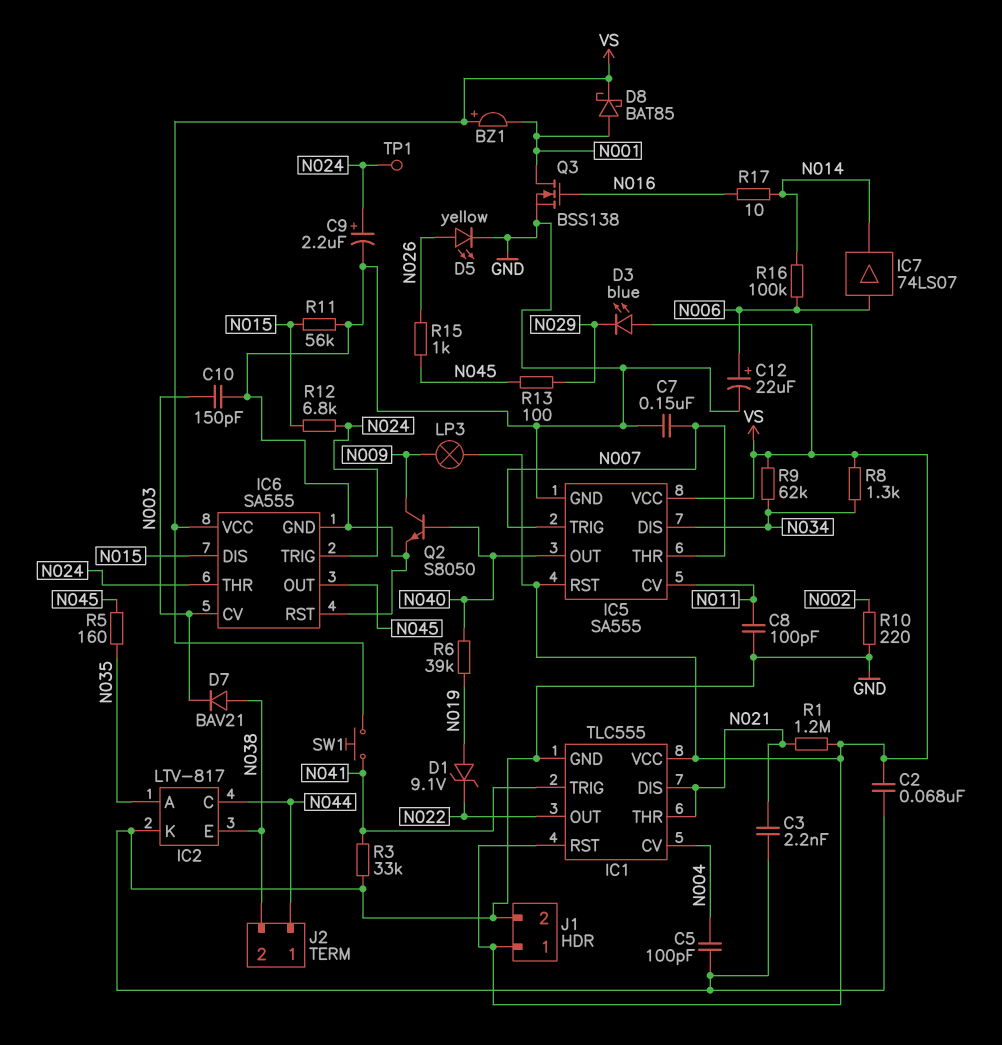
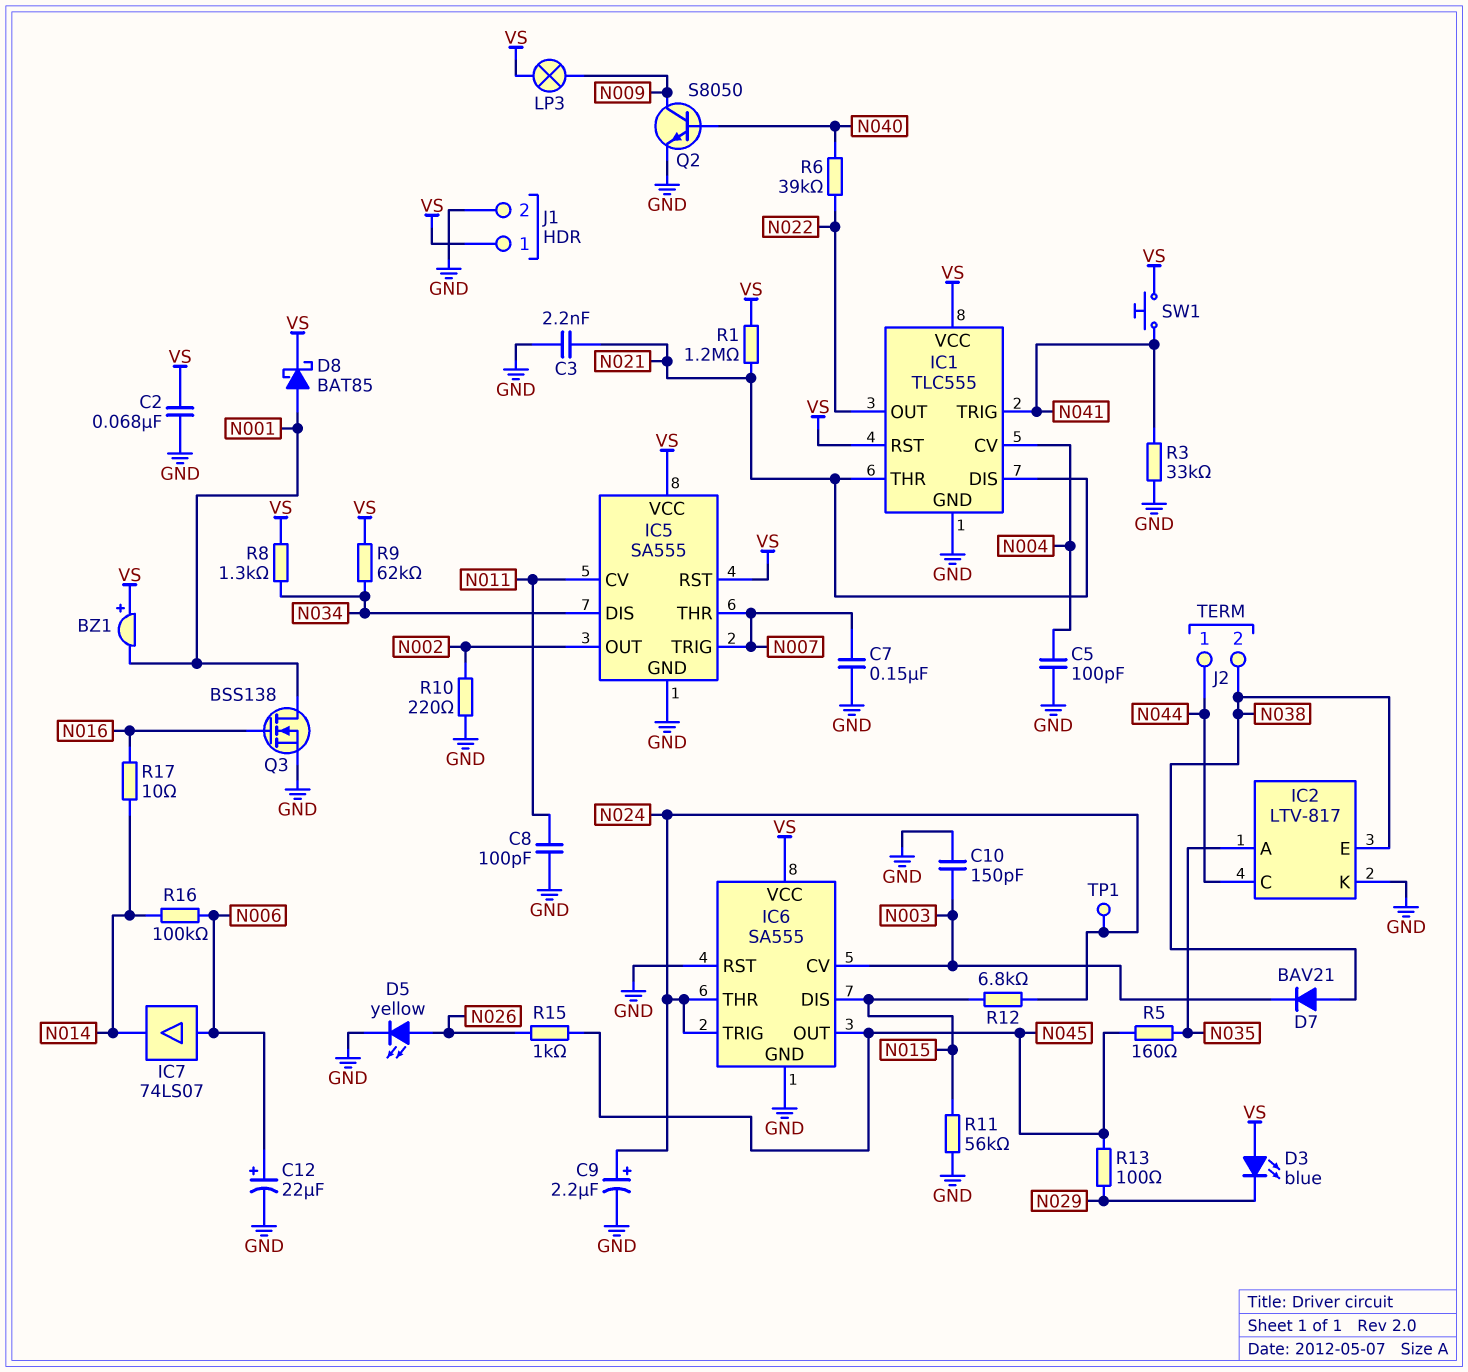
D1: zener 9.1V (A N019, K N022) -> none
IC5 pin OUT: N040 -> N002
R6: 39k (N019, N040) -> 39k (N022, N040)

